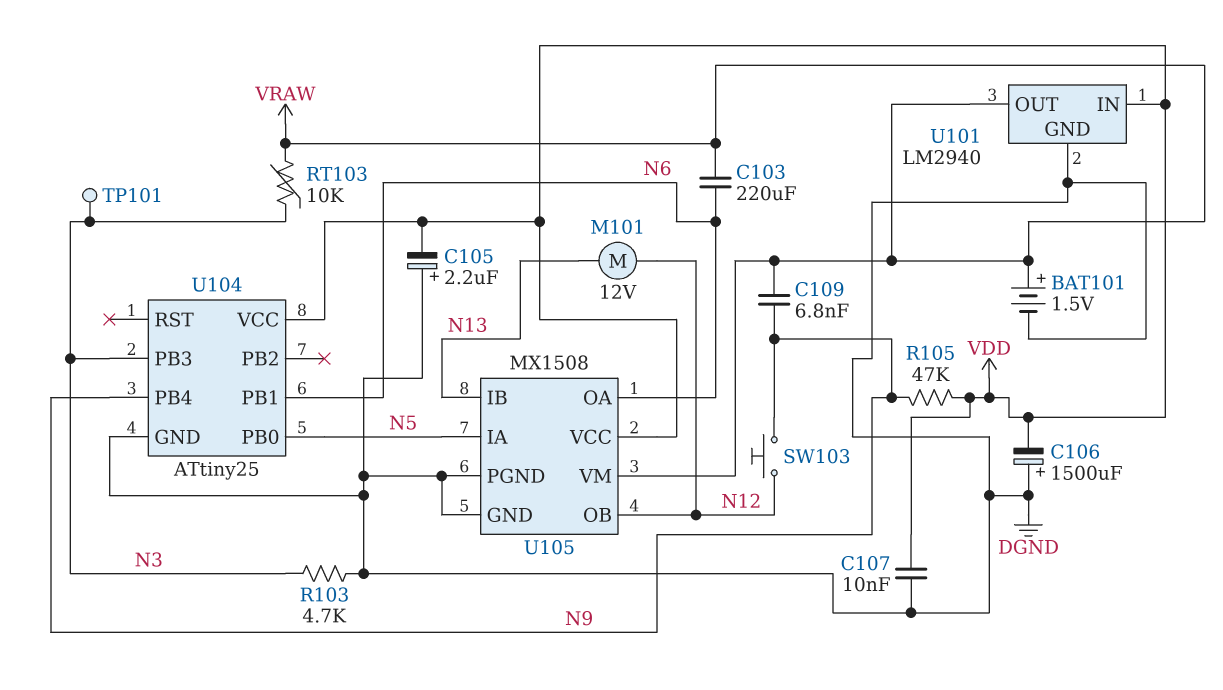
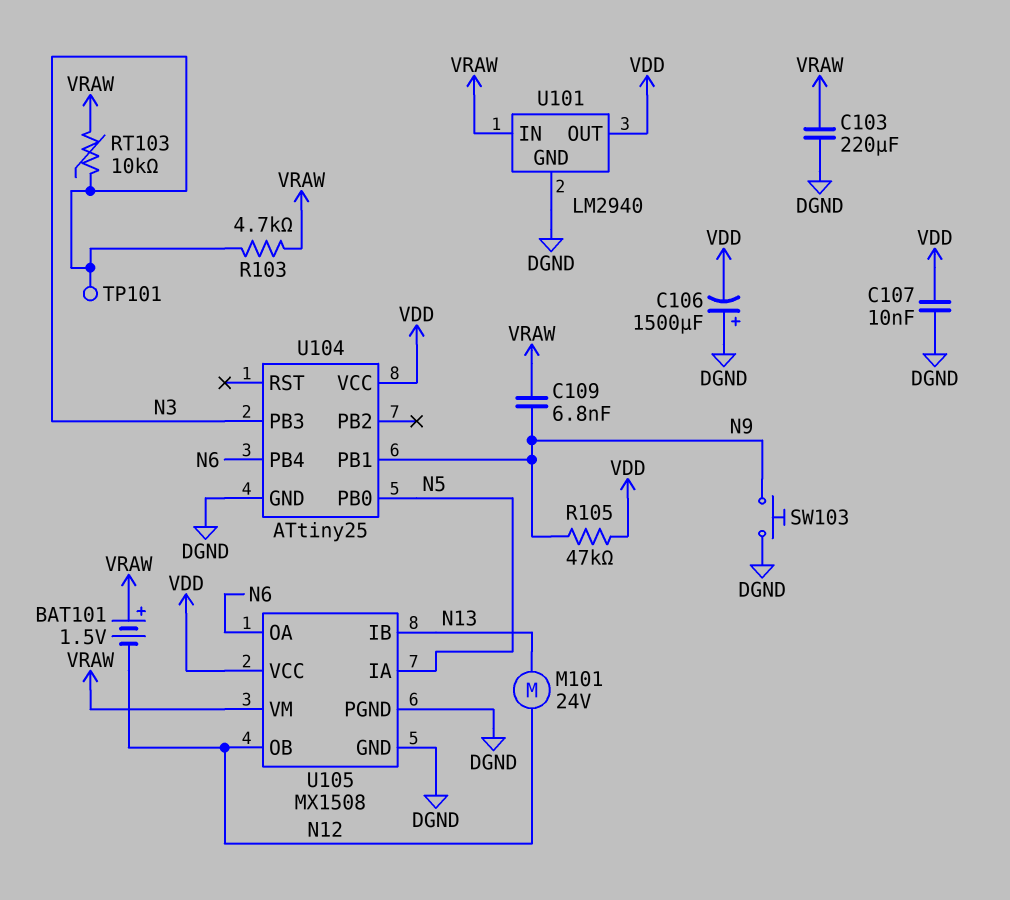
BAT101: 1.5V (plus VRAW, minus DGND) -> 1.5V (plus VRAW, minus N12)
C103: 220uF (N6, VRAW) -> 220uF (DGND, VRAW)
C105: 2.2uF (plus DGND, minus VDD) -> none
M101: motor 12V (N12, N13) -> motor 24V (N12, N13)
R103: 4.7k (DGND, N3) -> 4.7k (N3, VRAW)
SW103: button (N9, N12) -> button (DGND, N9)
U101 pin IN: VDD -> VRAW
U101 pin OUT: VRAW -> VDD
U104 pin PB1: N6 -> N9
U104 pin PB4: N9 -> N6

